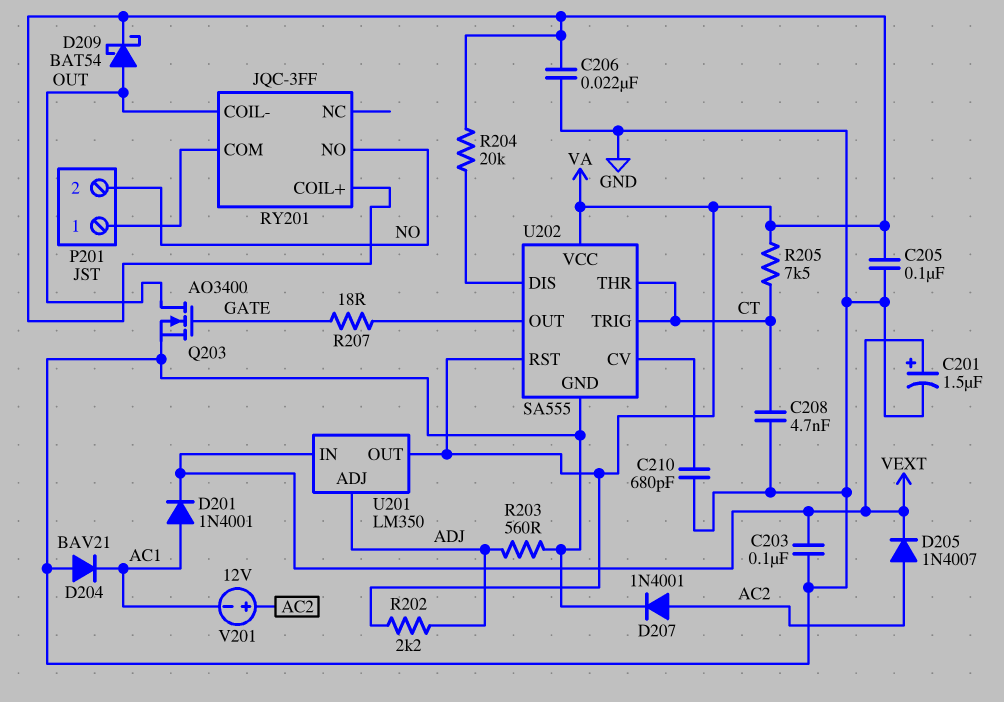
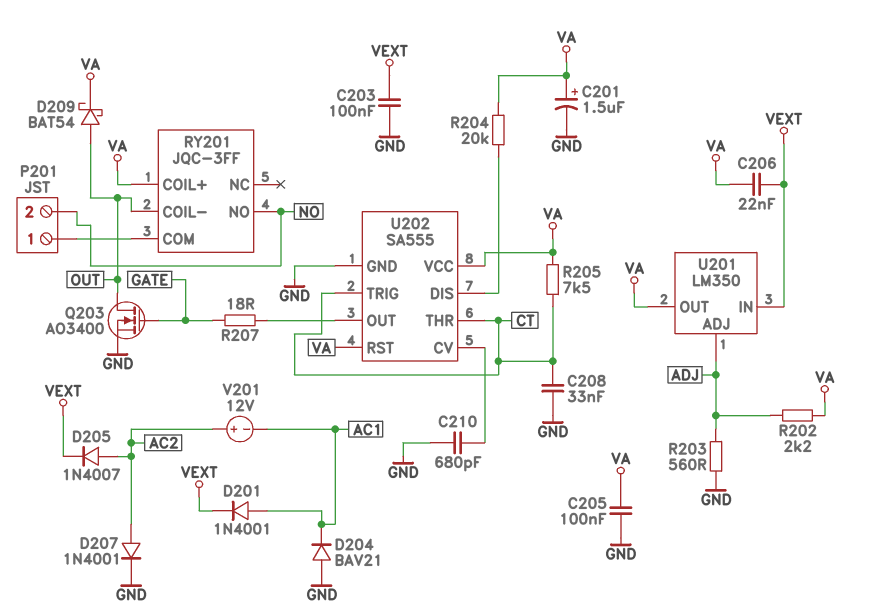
C201: 1.5uF (plus VEXT, minus GND) -> 1.5uF (plus VA, minus GND)
C206: 22nF (GND, VA) -> 22nF (VA, VEXT)
C208: 4.7nF (CT, GND) -> 33nF (CT, GND)

